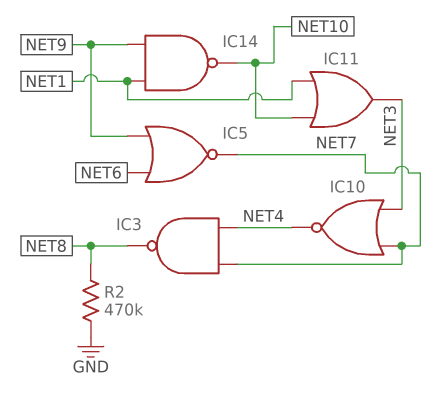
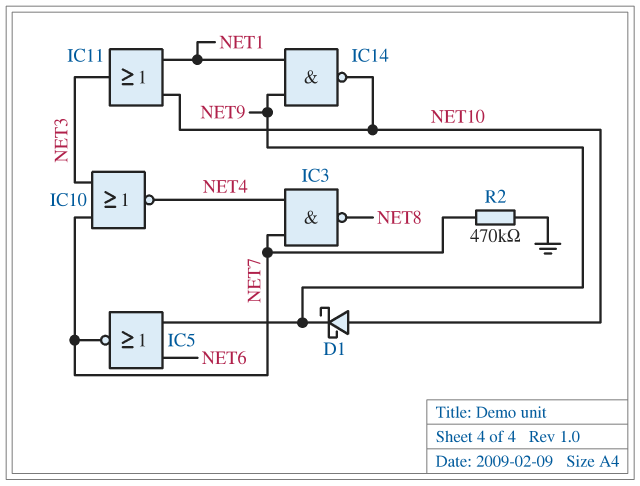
D1: none -> schottky (A NET10, K NET9)
R2: 470k (GND, NET8) -> 470k (GND, NET7)

